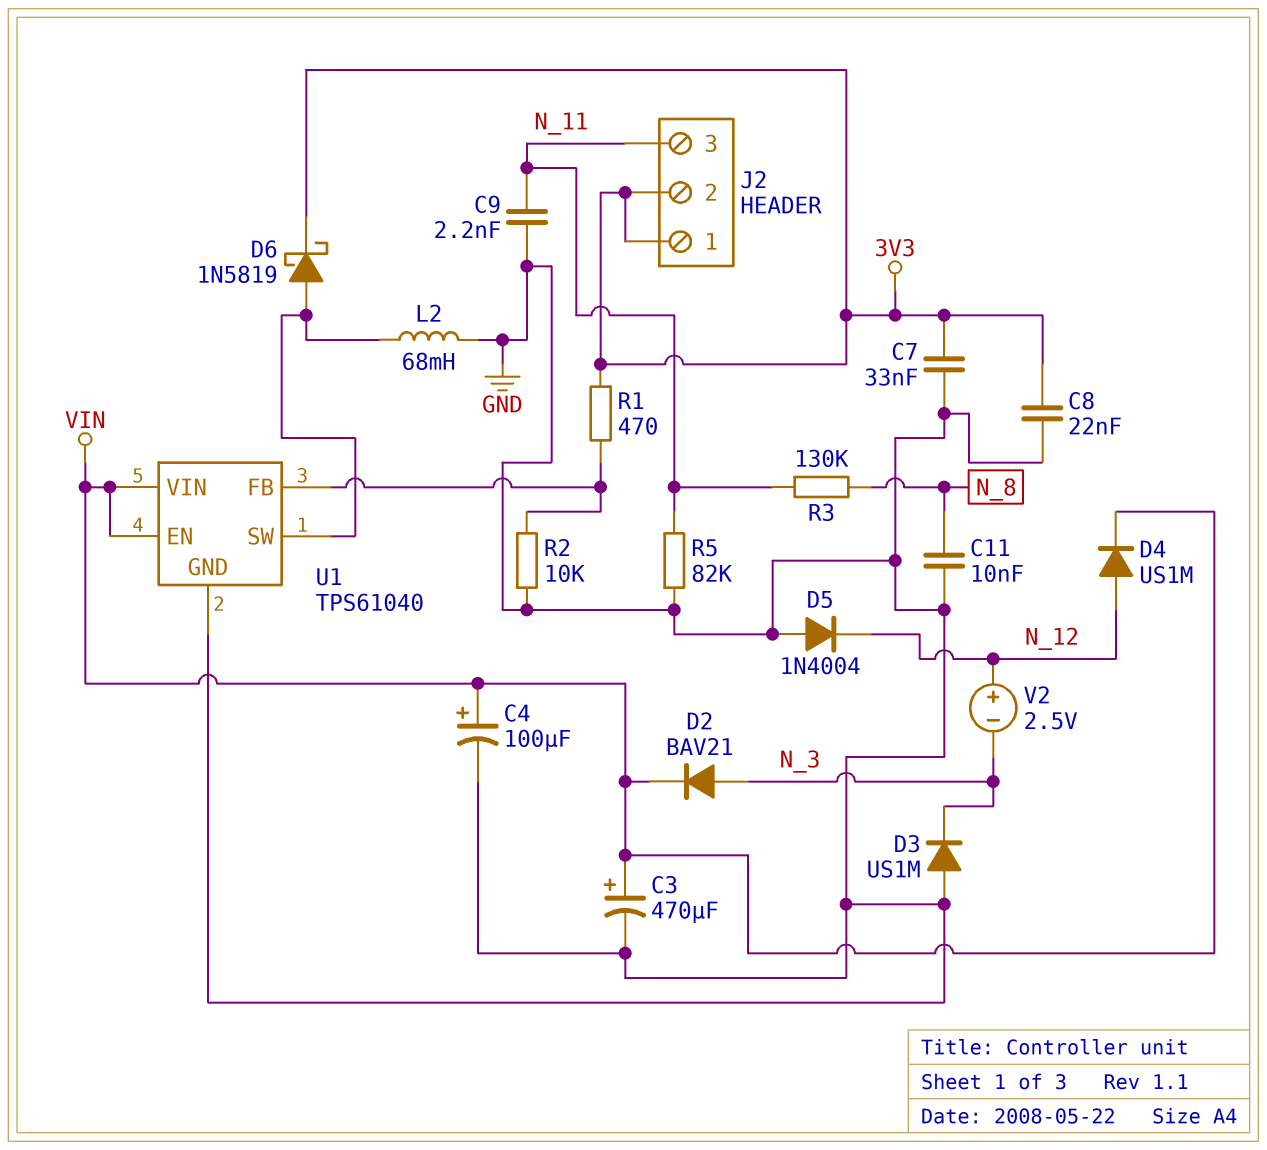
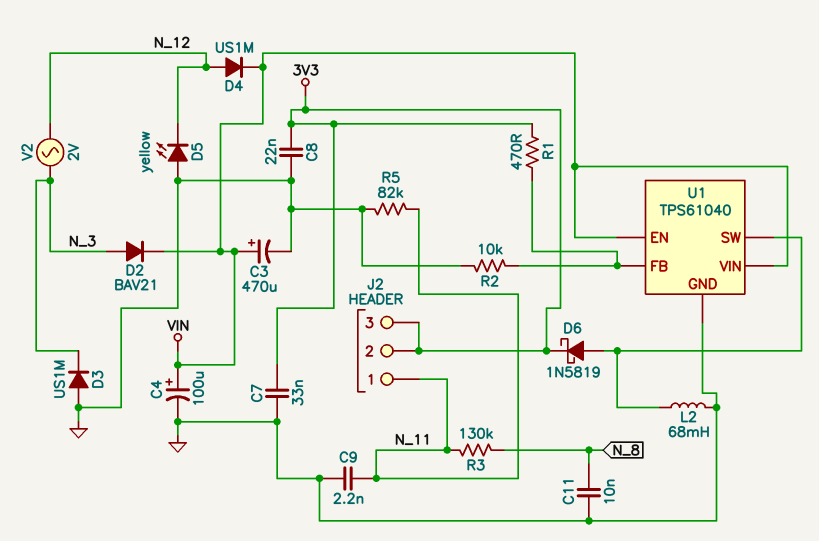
D5: diode 1N4004 (A GND, K N_12) -> LED yellow (A GND, K N_12)
J2 pin 1: 3V3 -> N_11
J2 pin 3: N_11 -> 3V3
V2: 2.5V (plus N_12, minus N_3) -> AC 2V (N_3, N_12)

